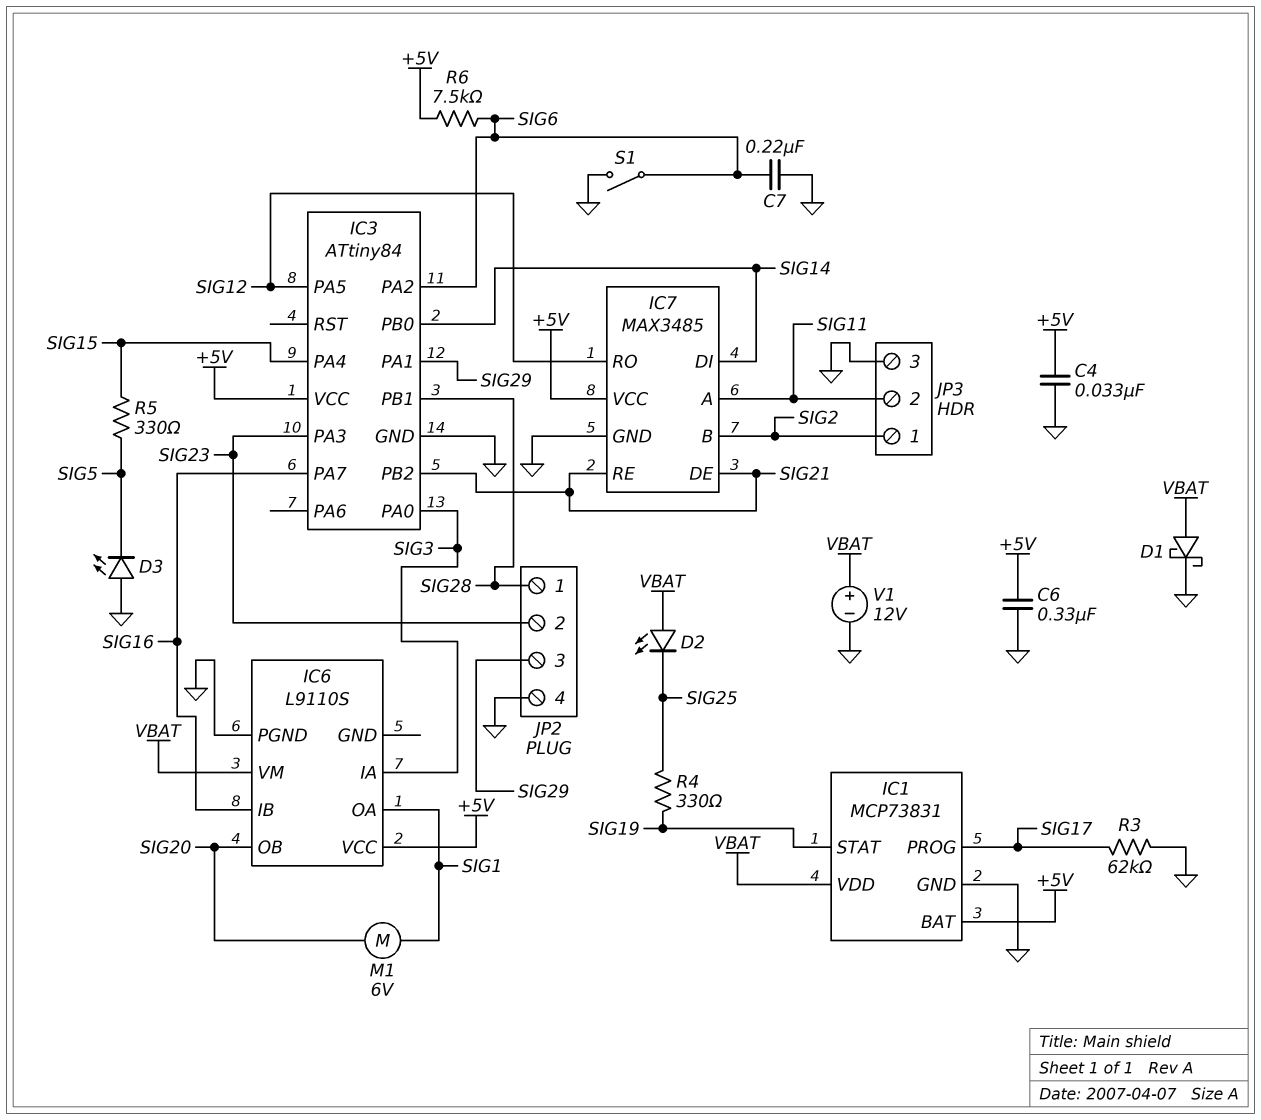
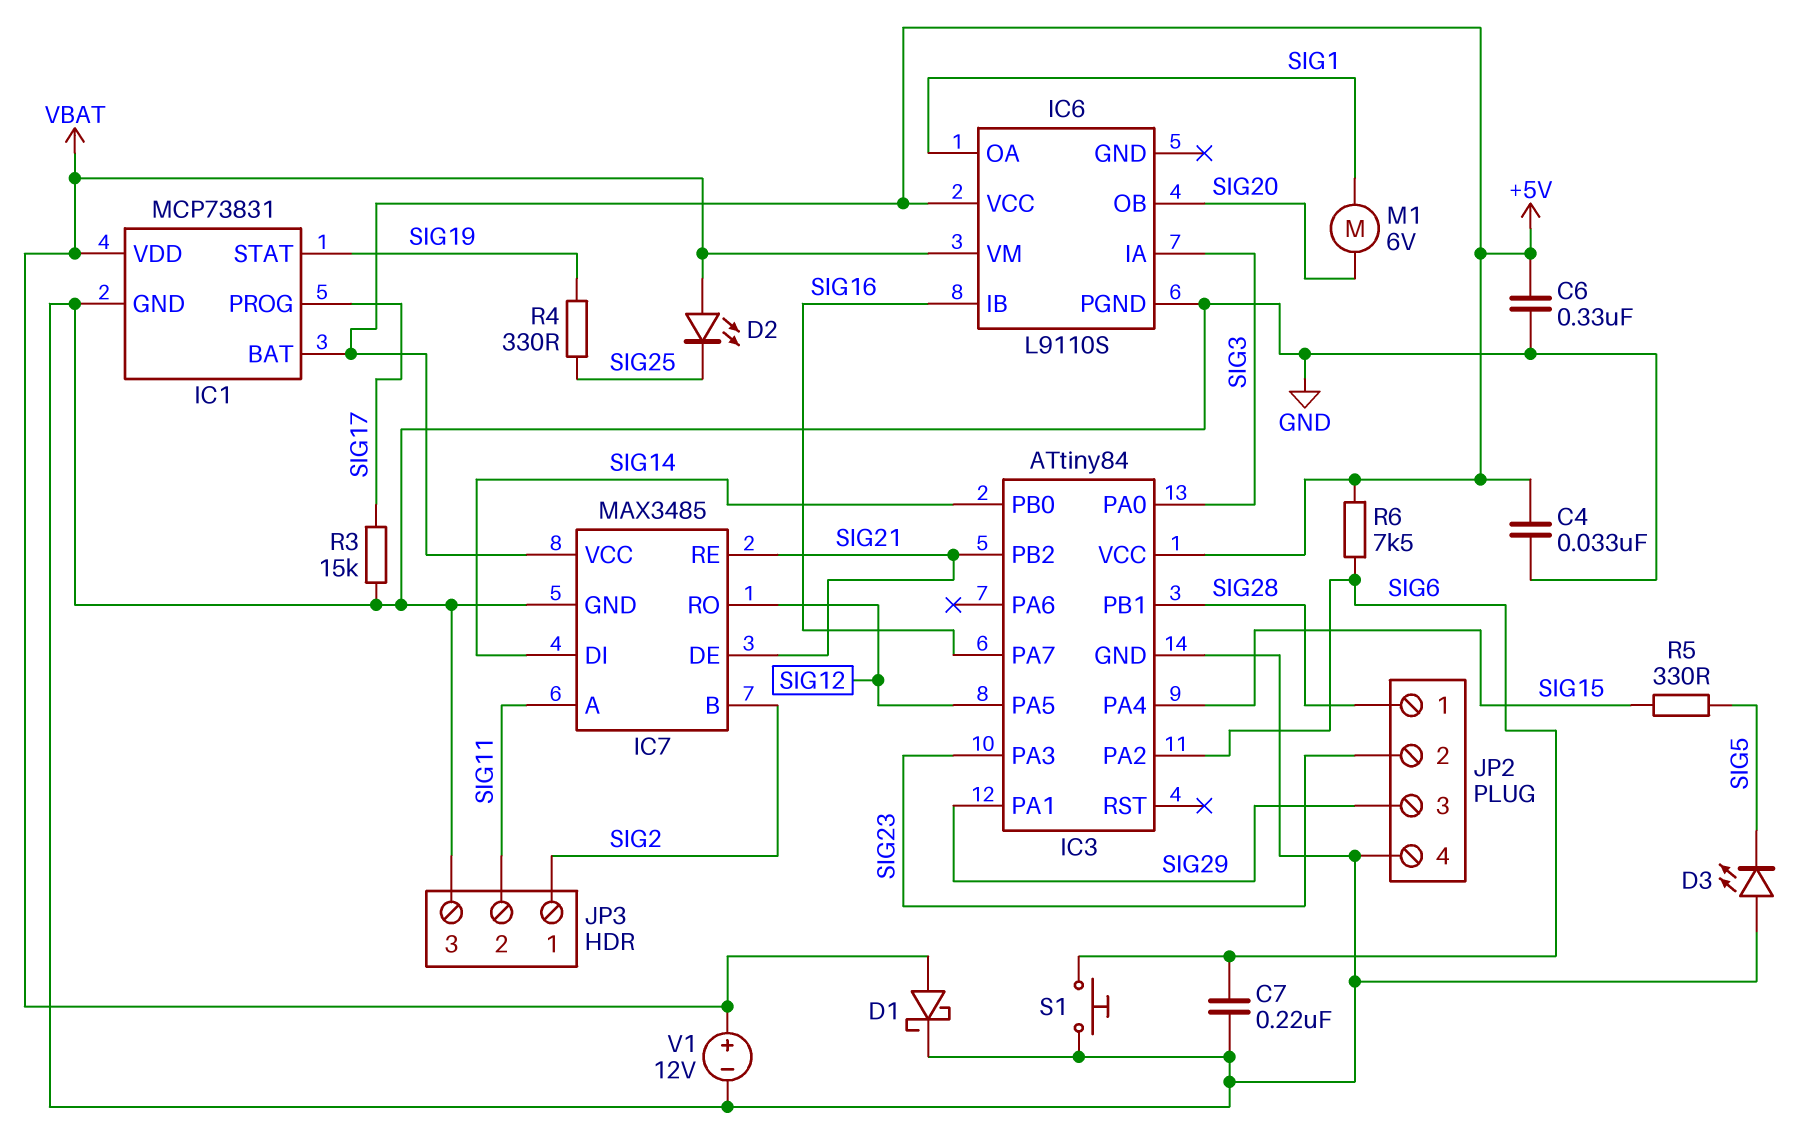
R3: 62k (GND, SIG17) -> 15k (GND, SIG17)
S1: switch (GND, SIG6) -> button (GND, SIG6)

